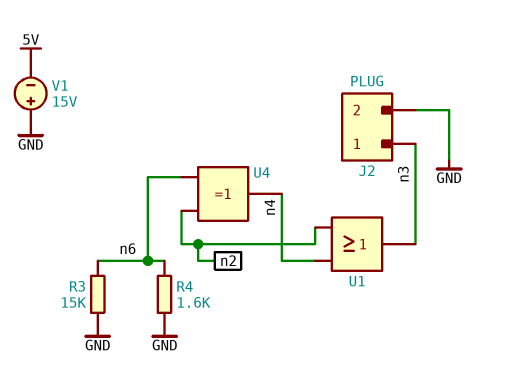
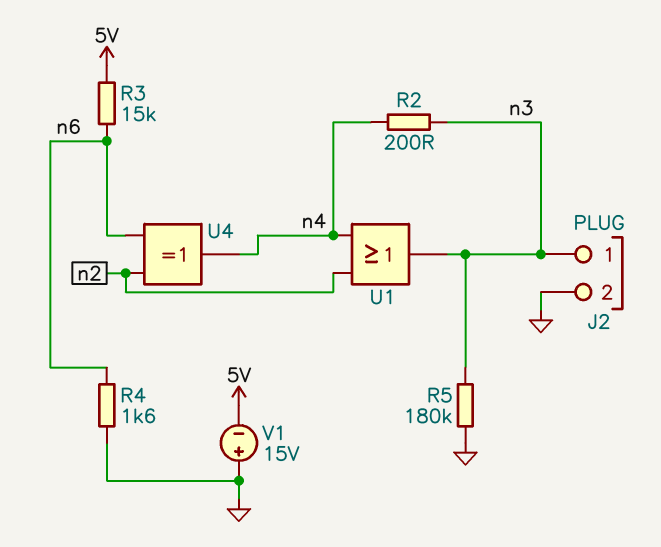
R2: none -> 200 (n3, n4)
R3: 15k (GND, n6) -> 15k (5V, n6)
R5: none -> 180k (GND, n3)

